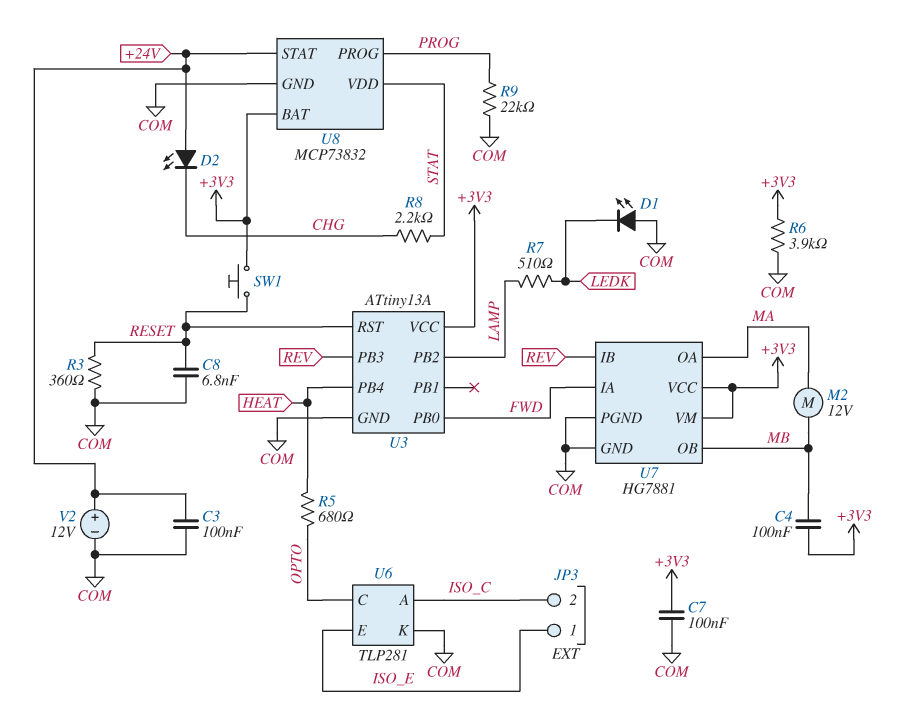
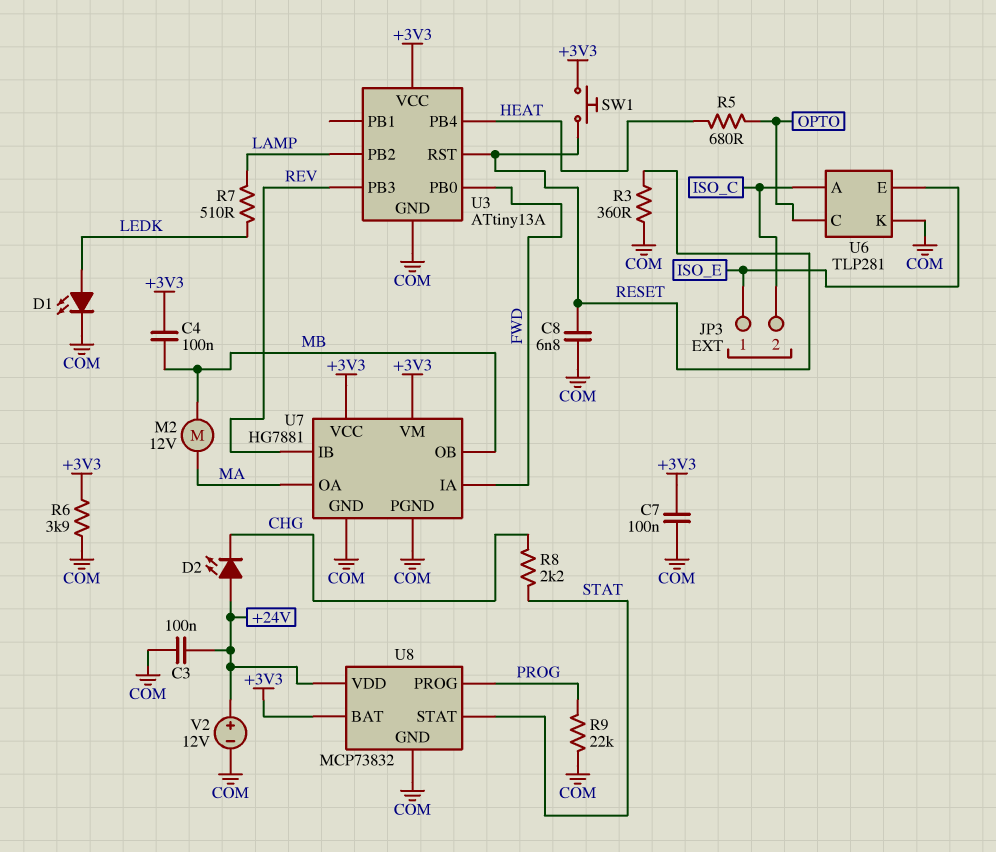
D1: LED (A COM, K LEDK) -> LED (A LEDK, K COM)
U8 pin STAT: +24V -> STAT
U8 pin VDD: STAT -> +24V

